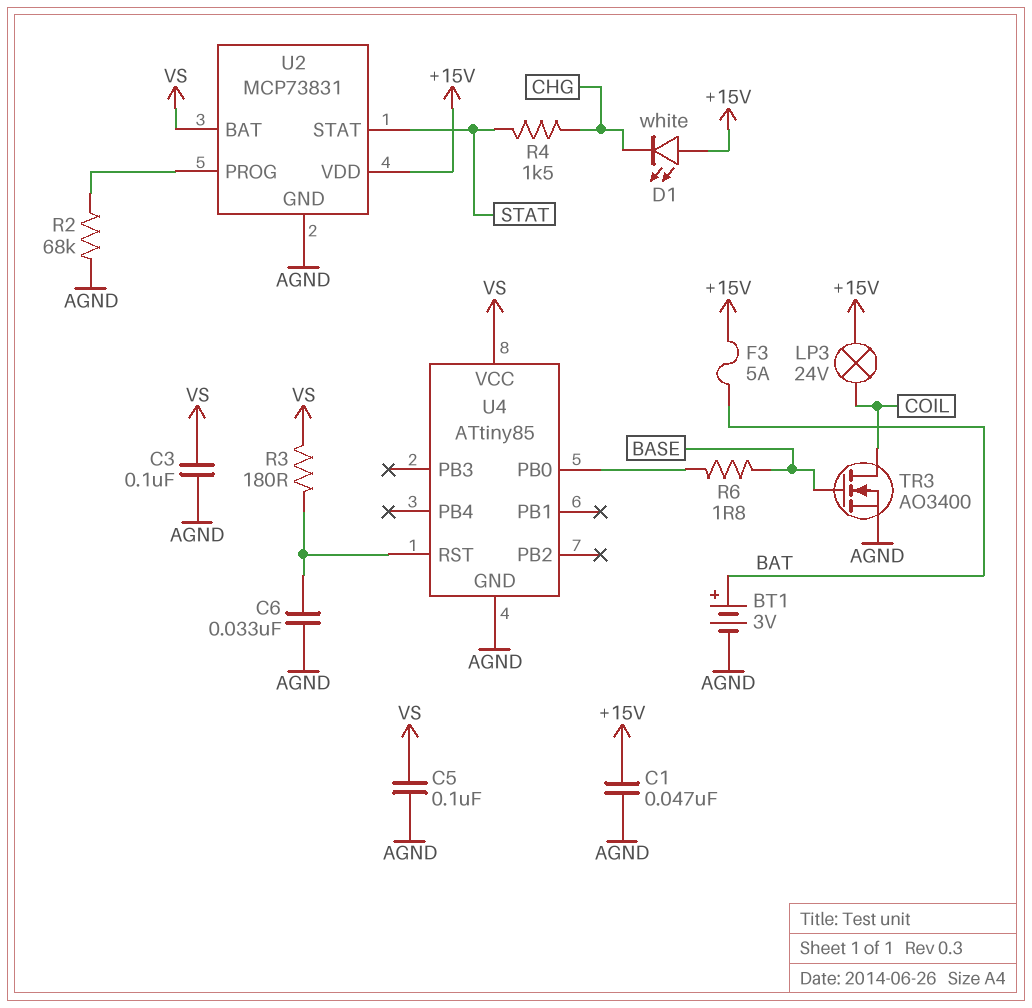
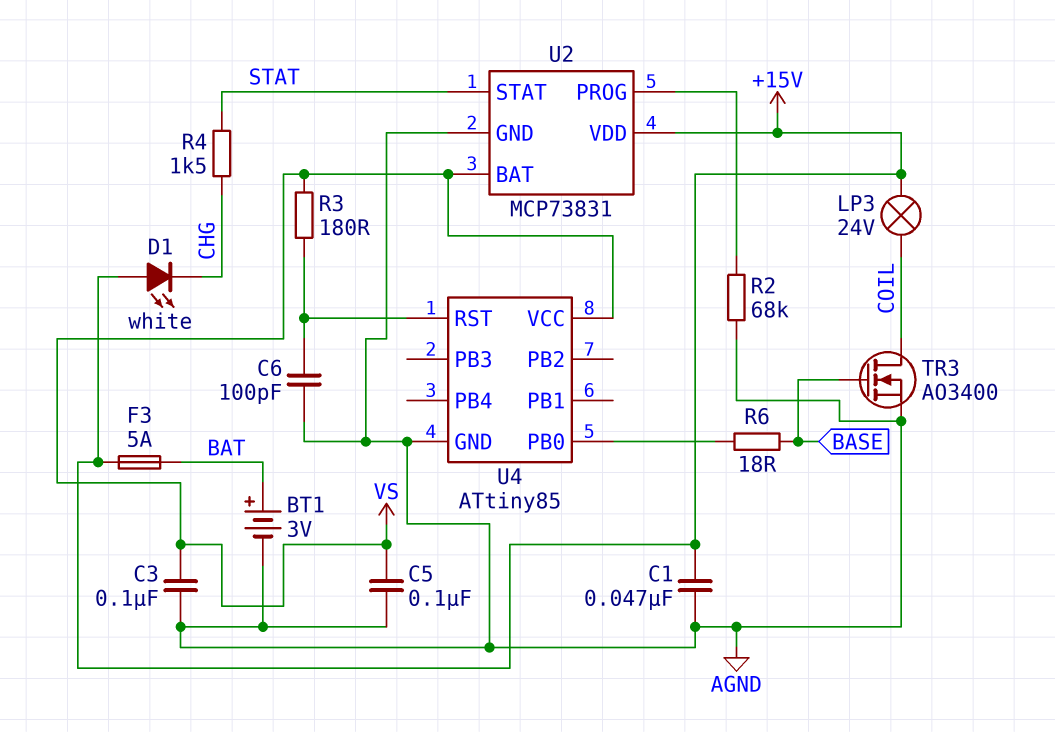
C6: 33nF (AGND, U4/RST) -> 100pF (AGND, U4/RST)
R6: 1.8 (BASE, U4/PB0) -> 18 (BASE, U4/PB0)

